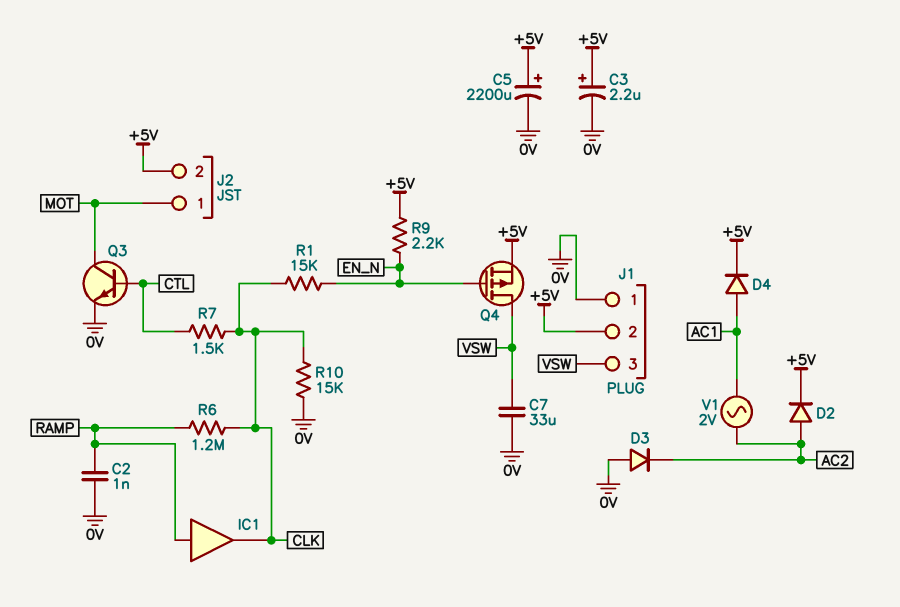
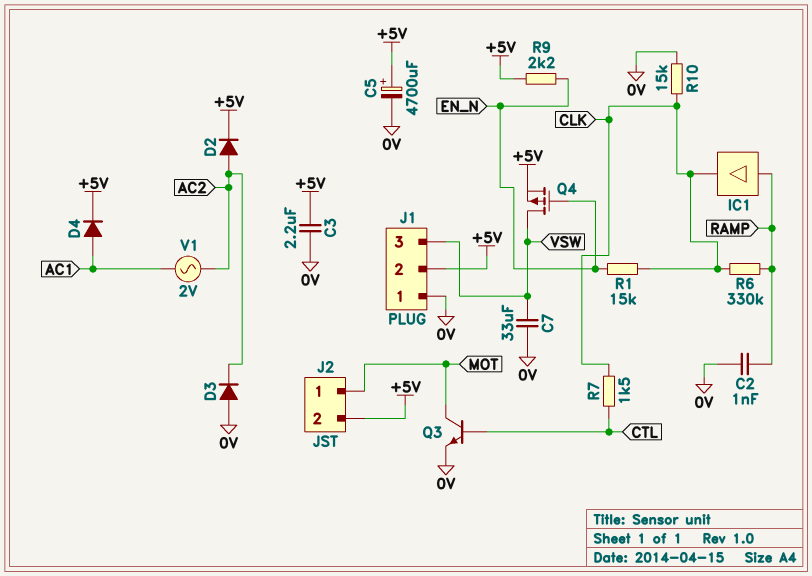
C3: 2.2uF (plus +5V, minus 0V) -> 2.2uF (+5V, 0V)
C5: 2200uF (plus +5V, minus 0V) -> 4700uF (plus +5V, minus 0V)
R6: 1.2M (CLK, RAMP) -> 330k (CLK, RAMP)

